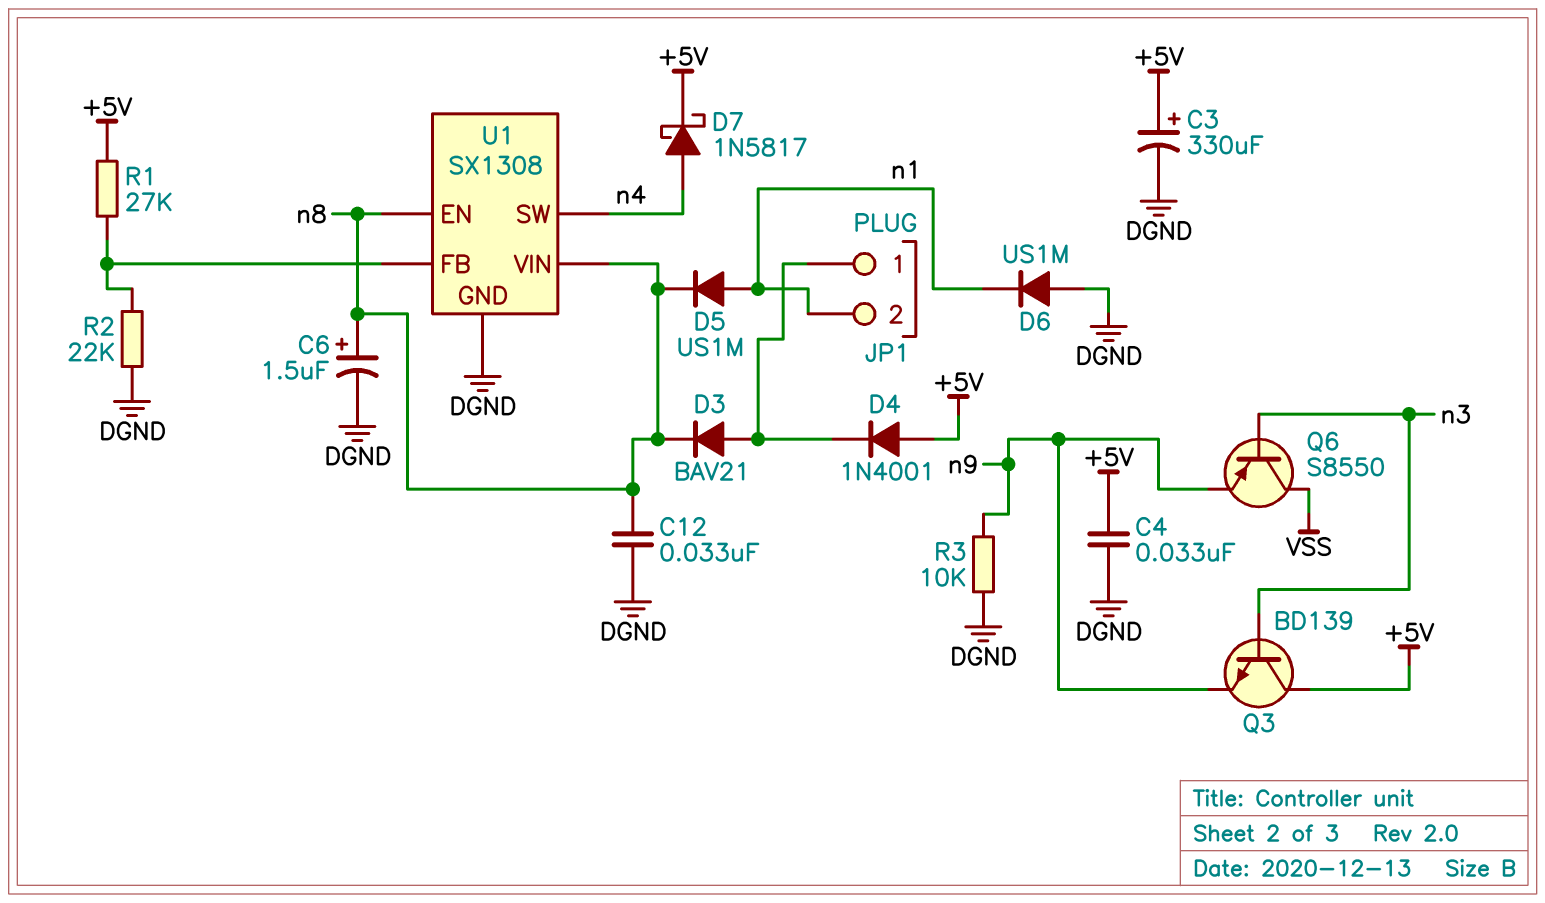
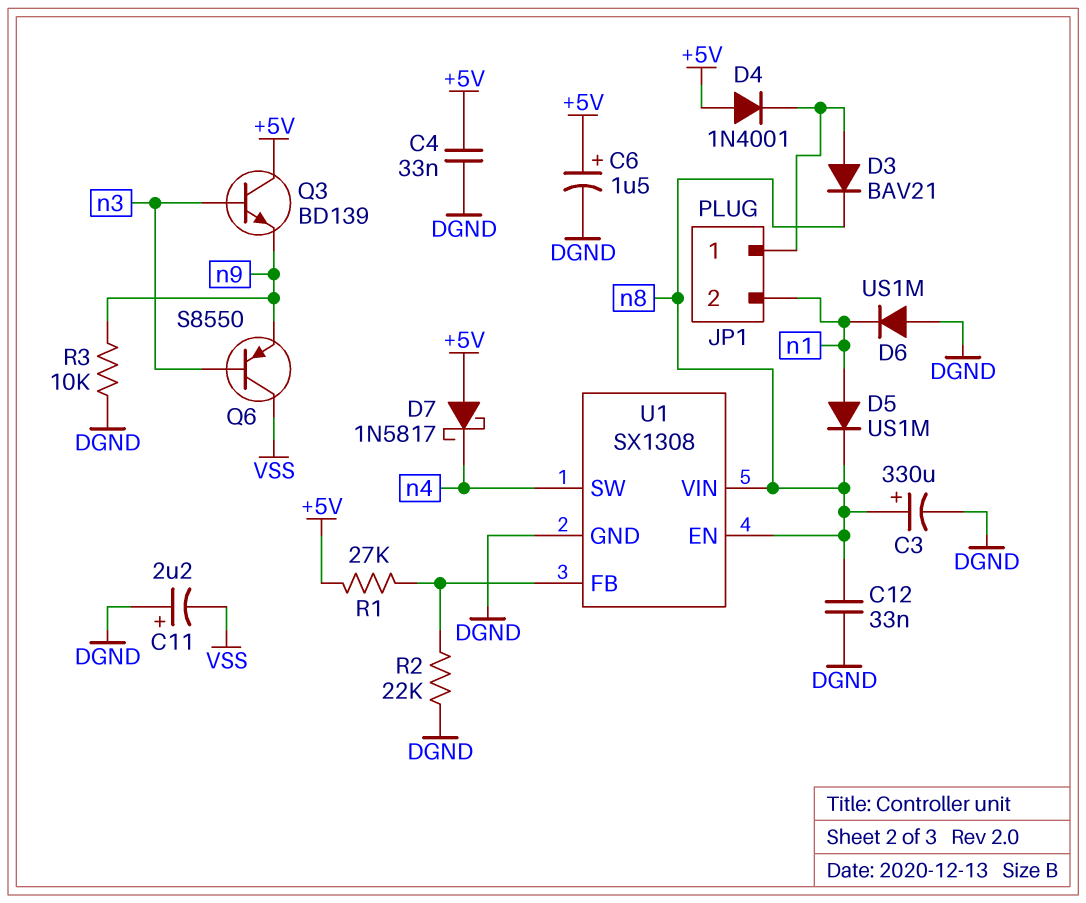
C3: 330uF (plus +5V, minus DGND) -> 330uF (plus n8, minus DGND)
C6: 1.5uF (plus n8, minus DGND) -> 1.5uF (plus +5V, minus DGND)
C11: none -> 2.2uF (plus DGND, minus VSS)
D7: schottky 1N5817 (A n4, K +5V) -> schottky 1N5817 (A +5V, K n4)

